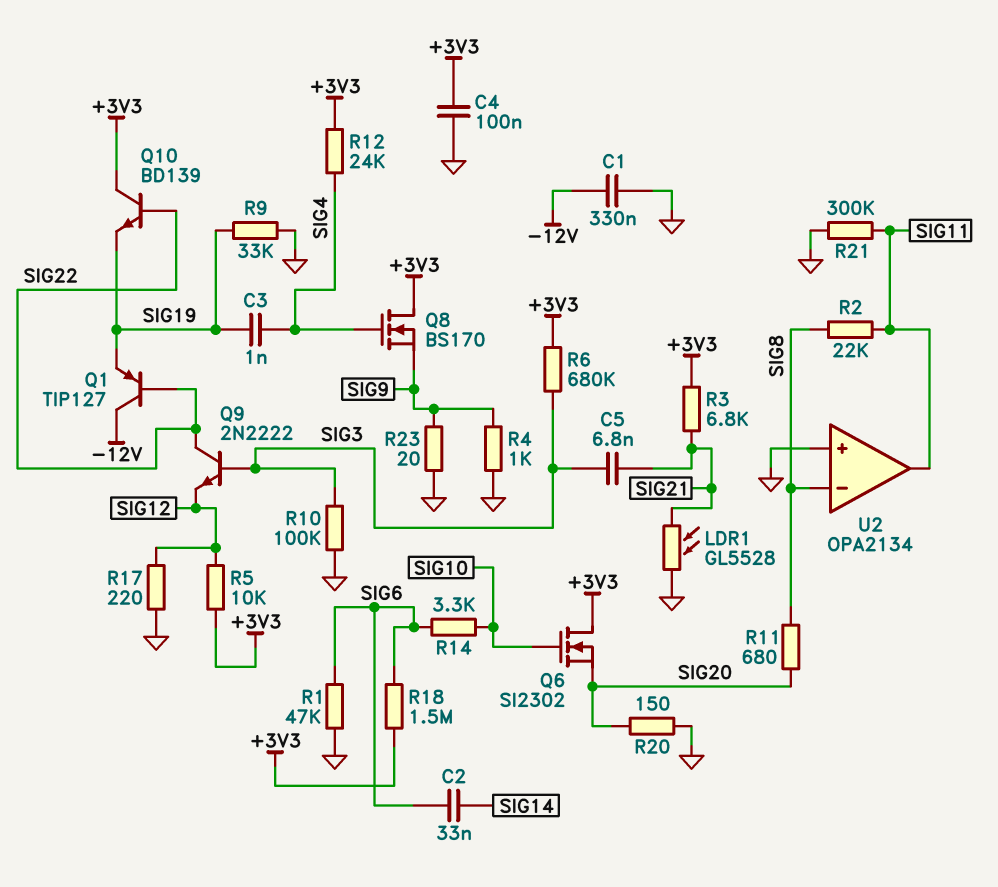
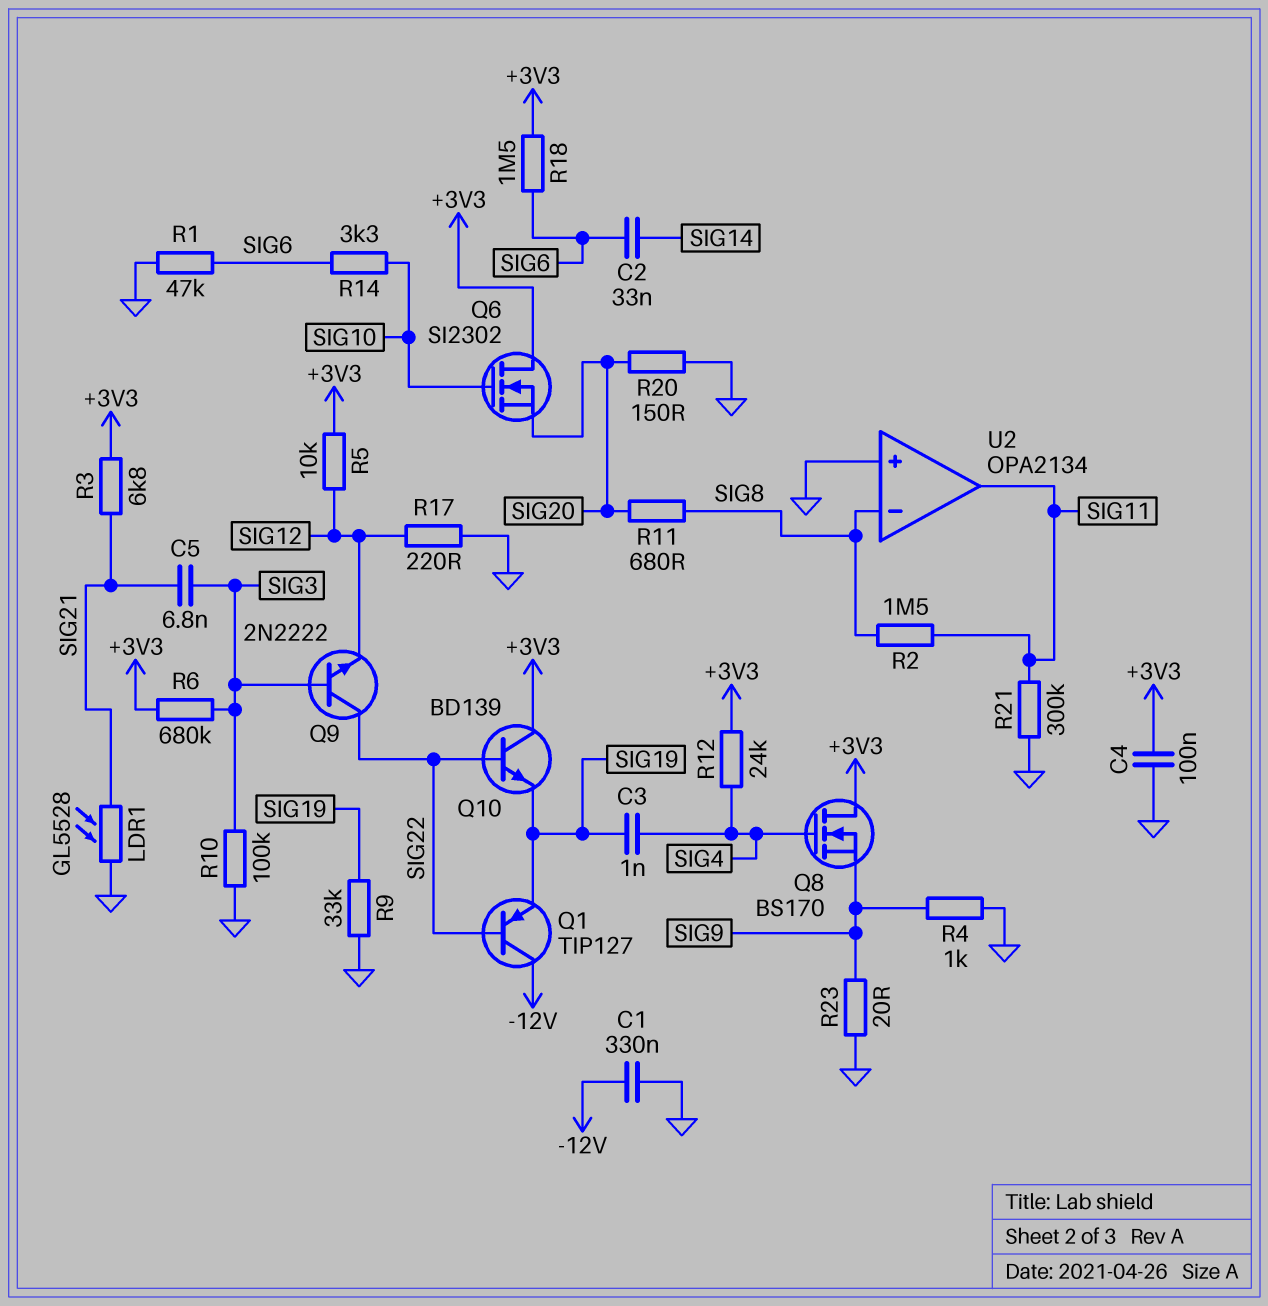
R2: 22k (SIG8, SIG11) -> 1.5M (SIG8, SIG11)

